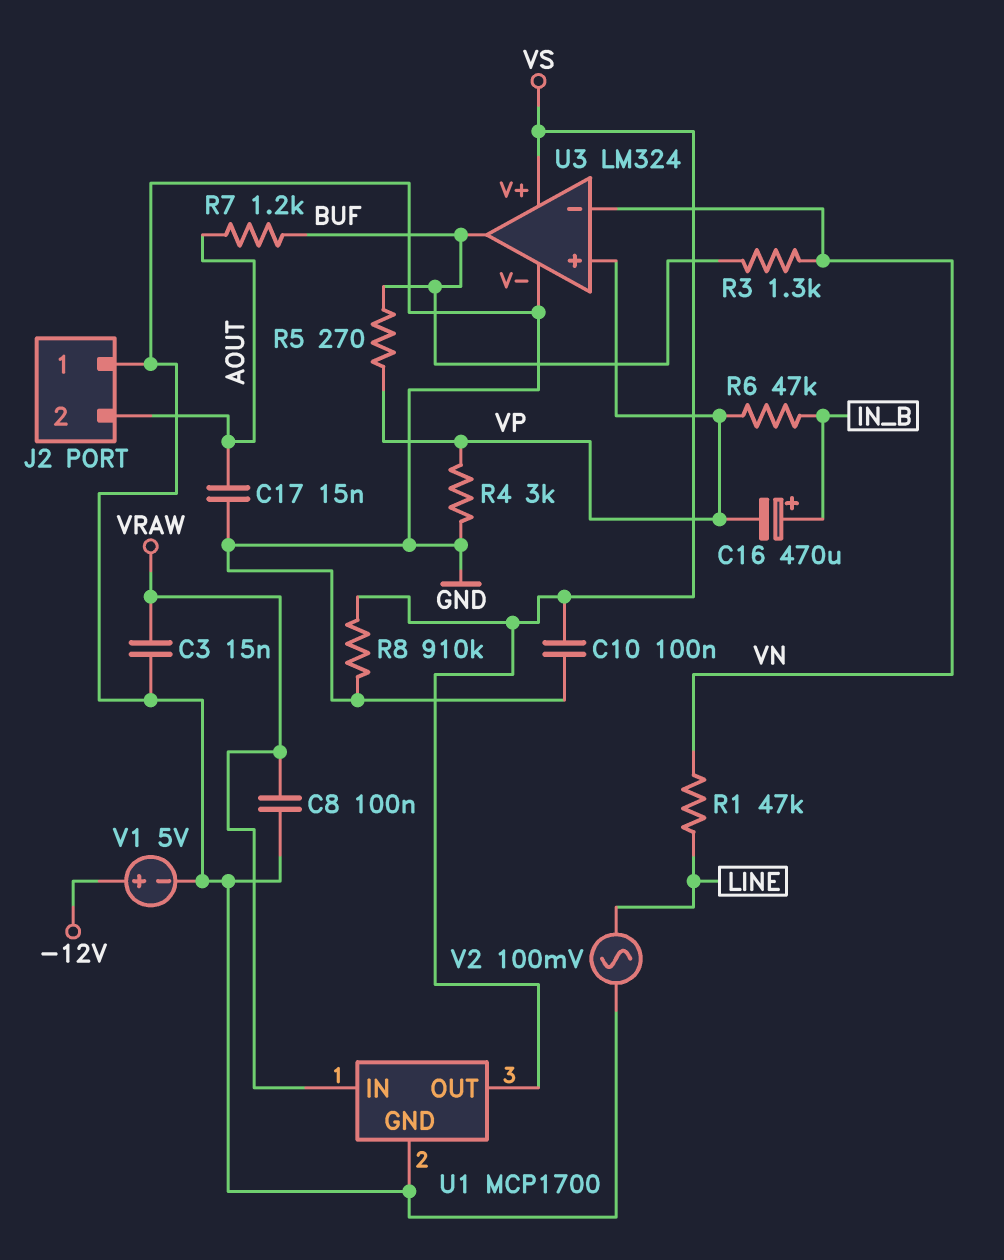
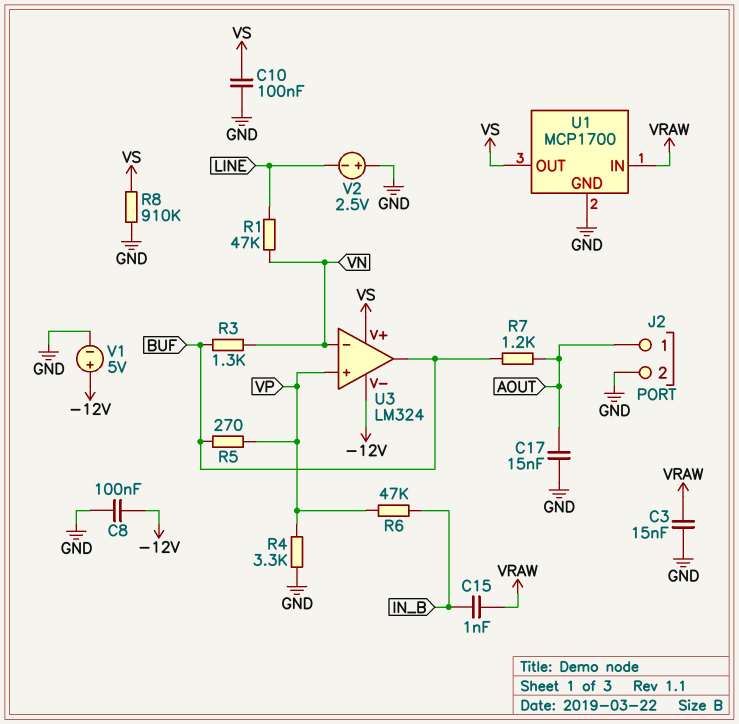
C8: 100nF (GND, VRAW) -> 100nF (-12V, GND)
C15: none -> 1nF (IN_B, VRAW)
C16: 470uF (plus IN_B, minus VP) -> none
J2 pin 1: GND -> AOUT
J2 pin 2: AOUT -> GND
R4: 3k (GND, VP) -> 3.3k (GND, VP)
U3 pin V-: GND -> -12V
V2: AC 100mV (GND, LINE) -> 2.5V (plus GND, minus LINE)

